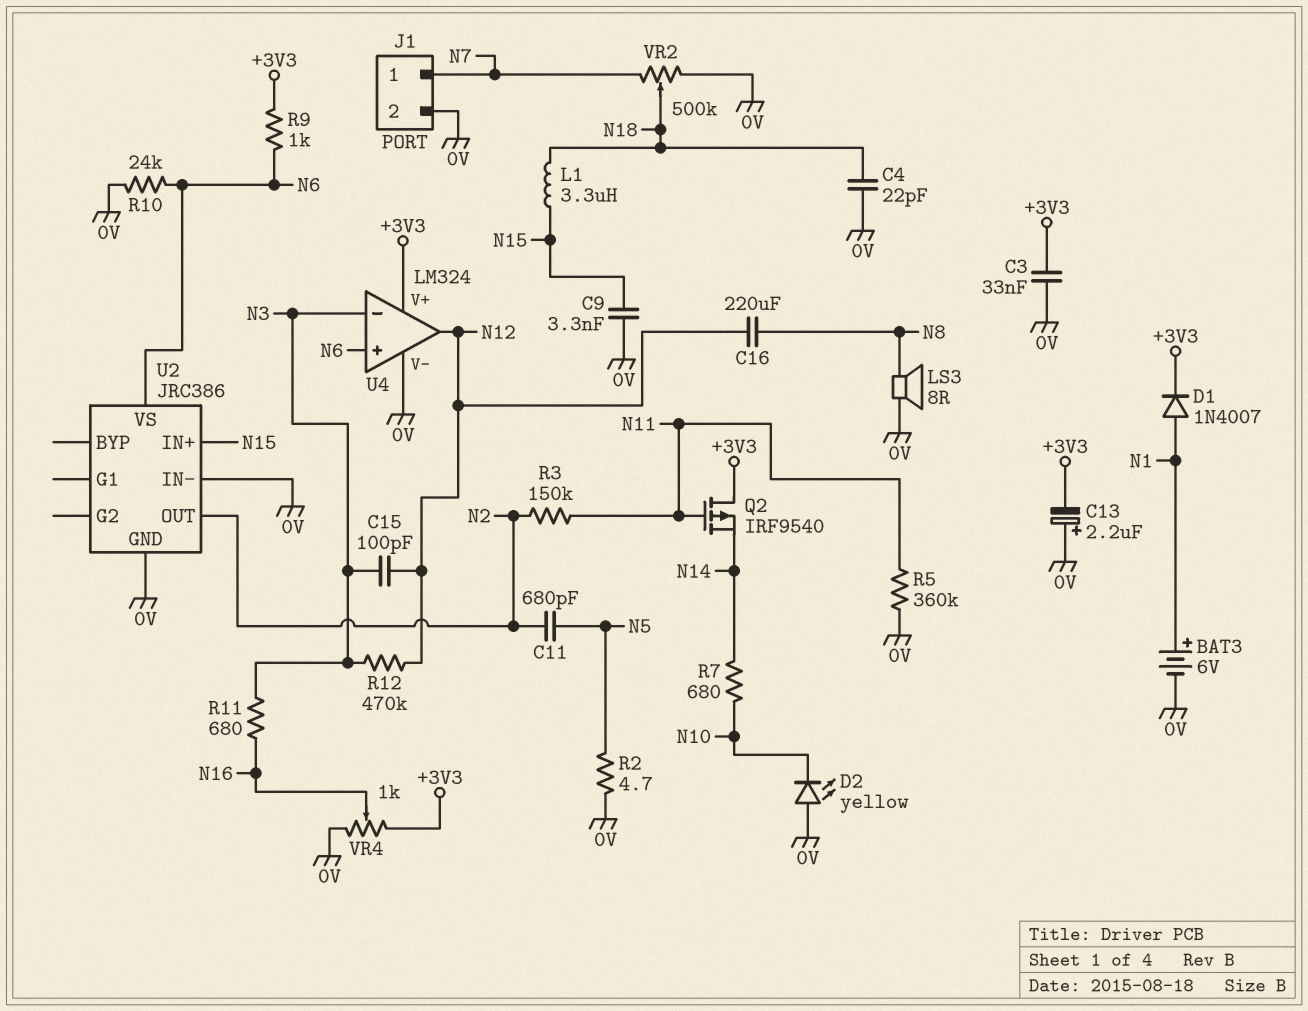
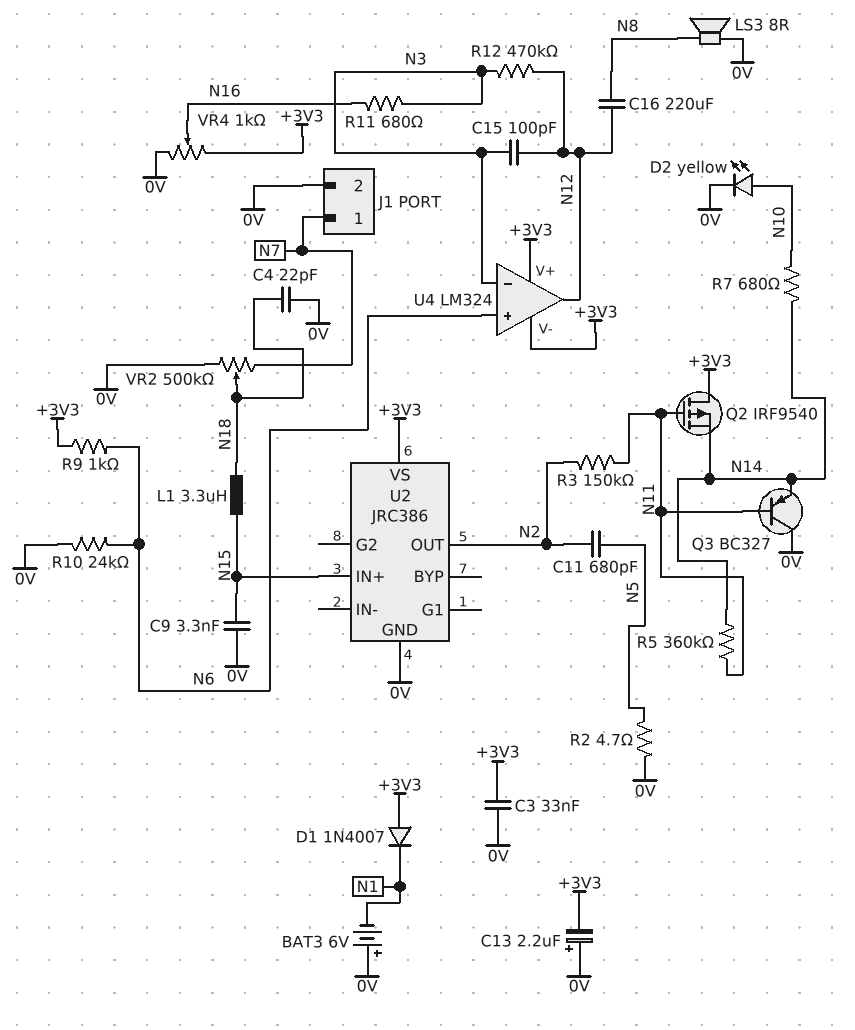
BAT3: 6V (plus N1, minus 0V) -> 6V (plus 0V, minus N1)
D1: diode 1N4007 (A N1, K +3V3) -> diode 1N4007 (A +3V3, K N1)
D2: LED yellow (A 0V, K N10) -> LED yellow (A N10, K 0V)
Q3: none -> PNP BC327 (B N11, C 0V, E N14)
R5: 360k (0V, N11) -> 360k (N11, N14)
U2 pin IN-: 0V -> none
U2 pin VS: N6 -> +3V3
U4 pin V-: 0V -> +3V3

